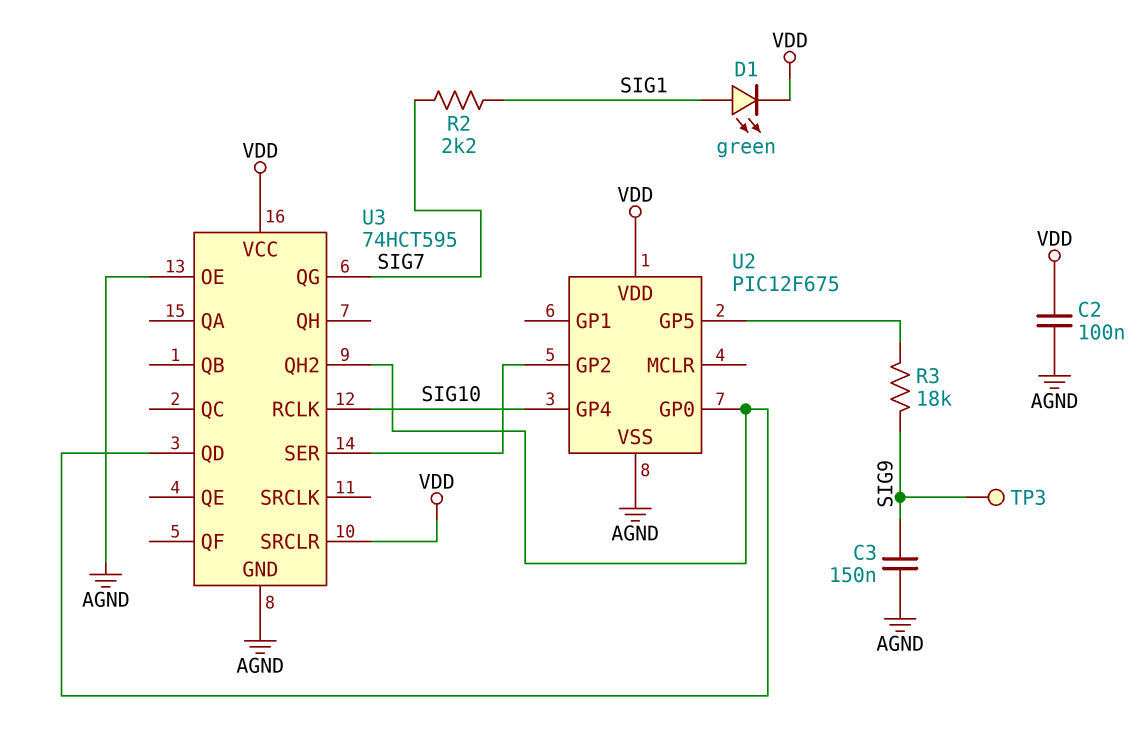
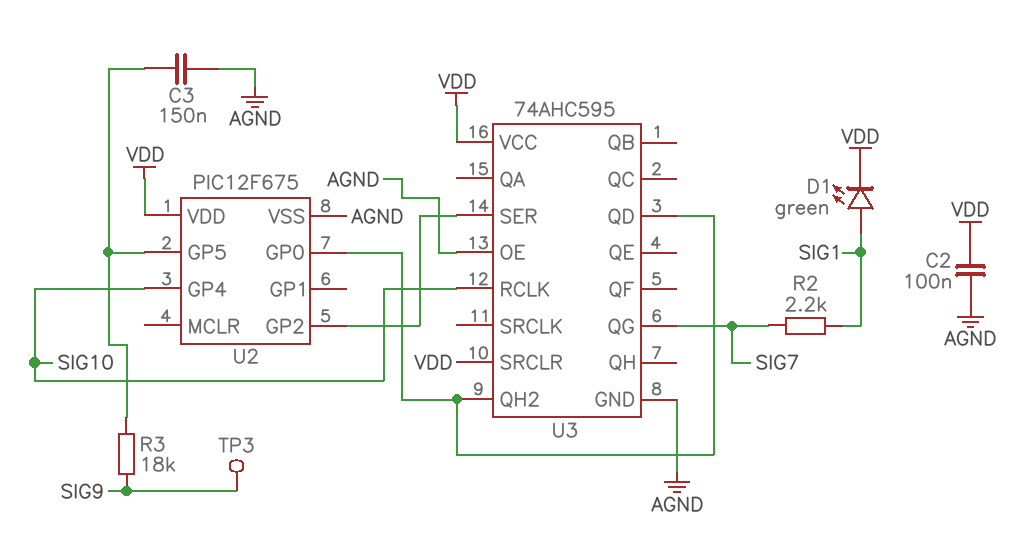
C3: 150nF (AGND, SIG9) -> 150nF (AGND, U2/GP5)
U3: 74HCT595 -> 74AHC595

